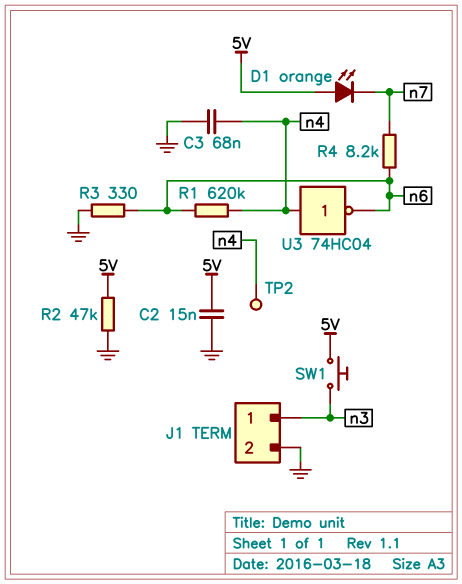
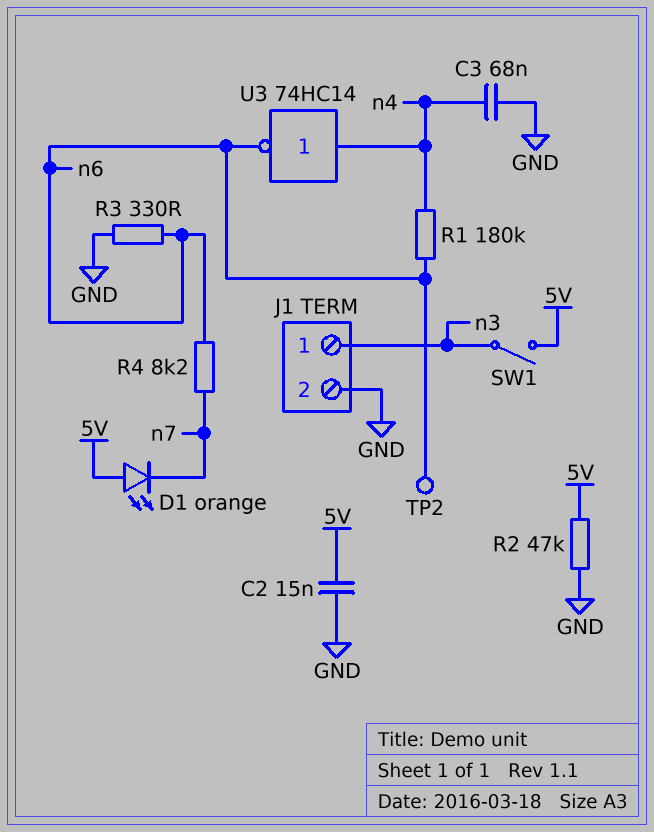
R1: 620k (n4, n6) -> 180k (n4, n6)
SW1: button (5V, n3) -> switch (5V, n3)
TP2: test point (n4) -> test point (n6)
U3: NOT 74HC04 (in n4, out n6) -> NOT 74HC14 (in n4, out n6)

